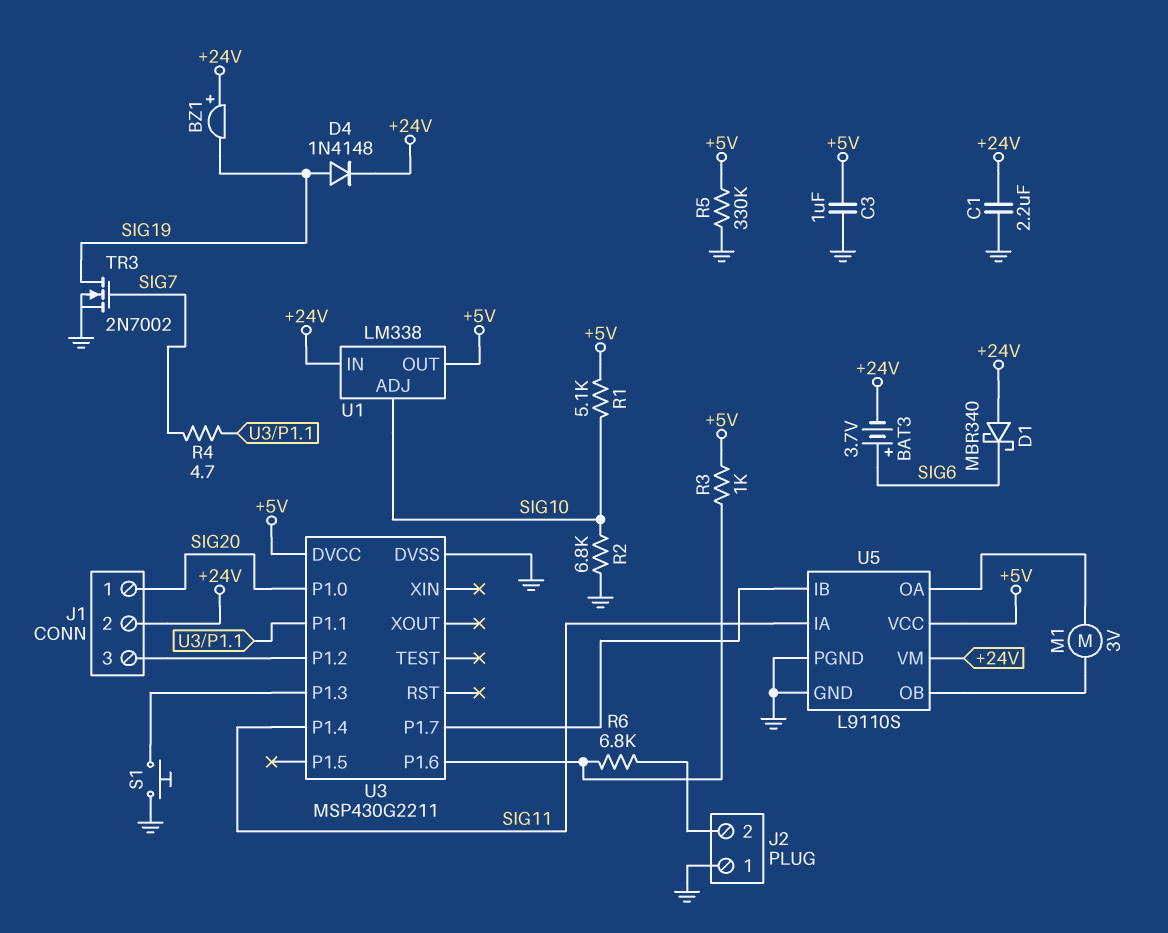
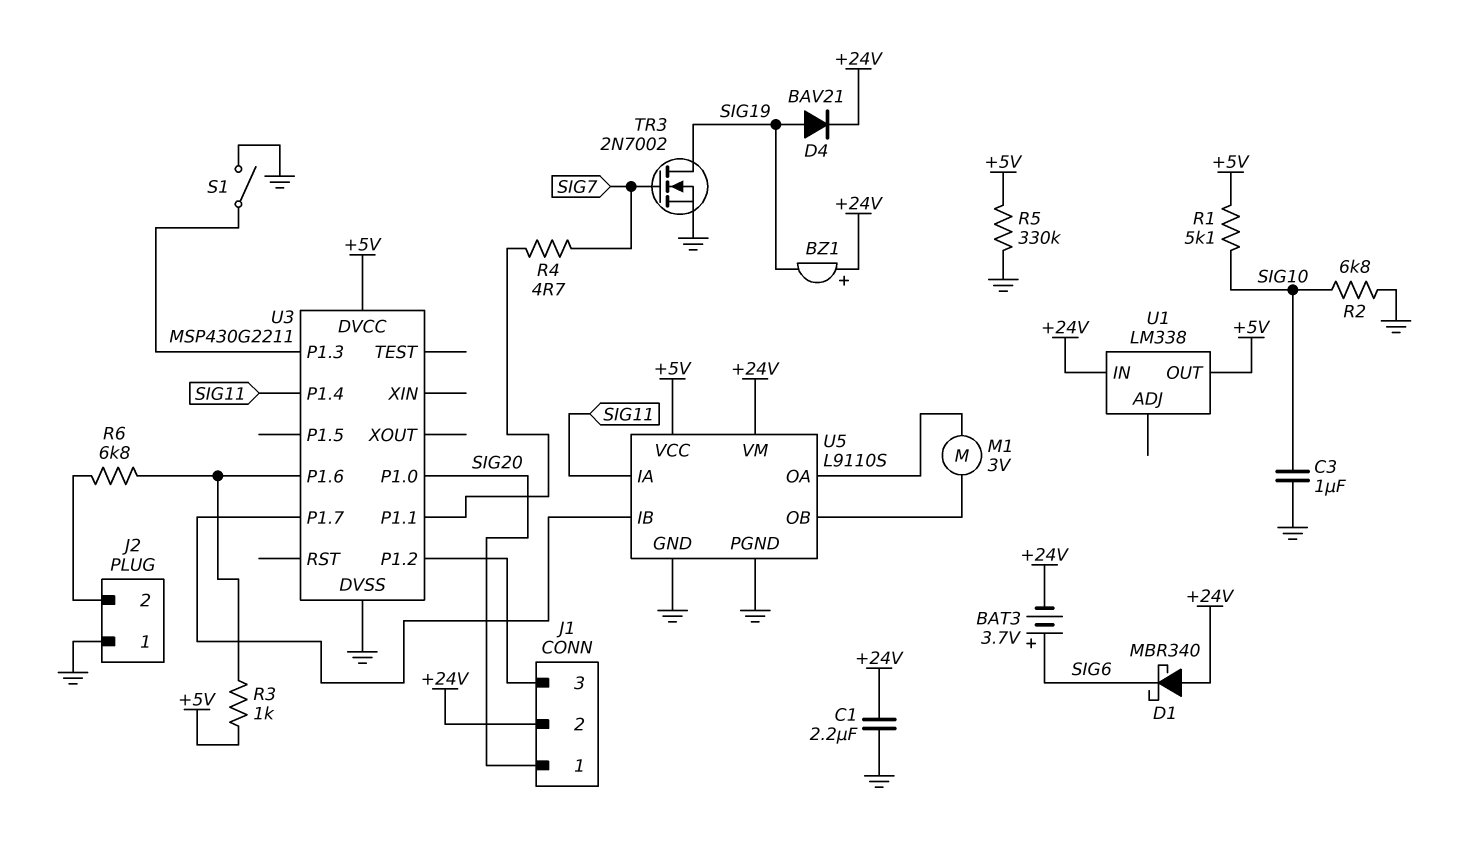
C3: 1uF (+5V, GND) -> 1uF (GND, SIG10)
D4: diode 1N4148 (A SIG19, K +24V) -> diode BAV21 (A SIG19, K +24V)
S1: button (GND, U3/P1.3) -> switch (GND, U3/P1.3)
U1 pin ADJ: SIG10 -> none

